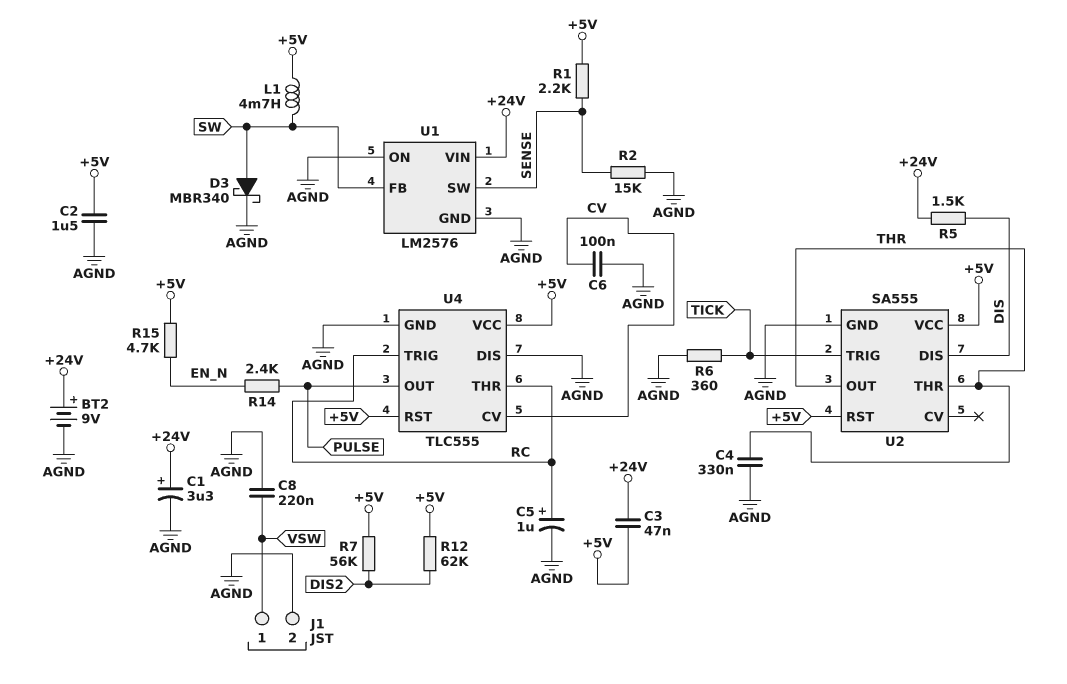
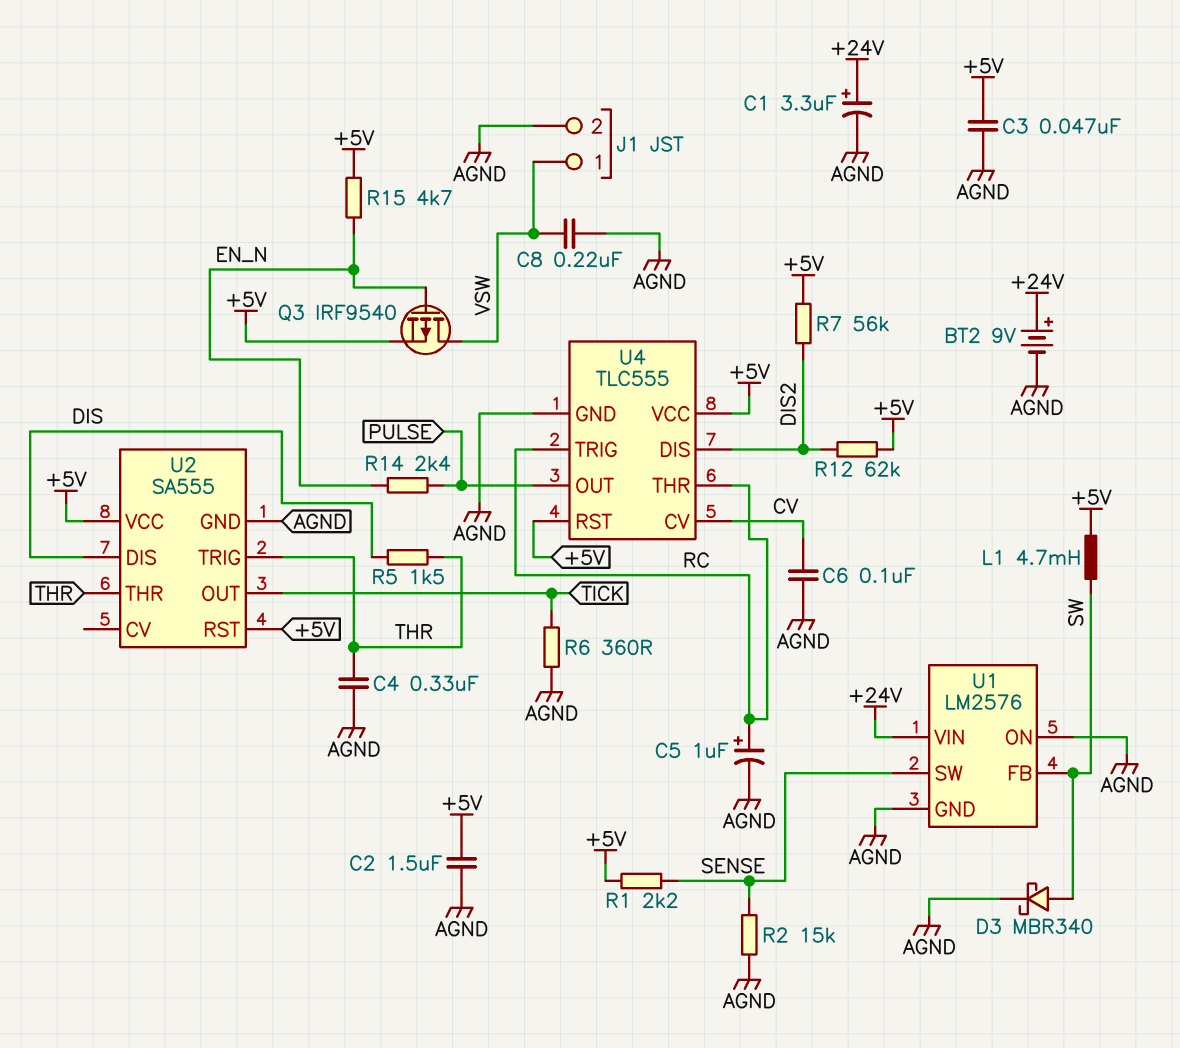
C3: 47nF (+5V, +24V) -> 47nF (+5V, AGND)
Q3: none -> PMOS IRF9540 (G EN_N, D VSW, S +5V)
R5: 1.5k (+24V, DIS) -> 1.5k (DIS, THR)
U2 pin OUT: THR -> TICK
U2 pin TRIG: TICK -> THR
U4 pin DIS: AGND -> DIS2

